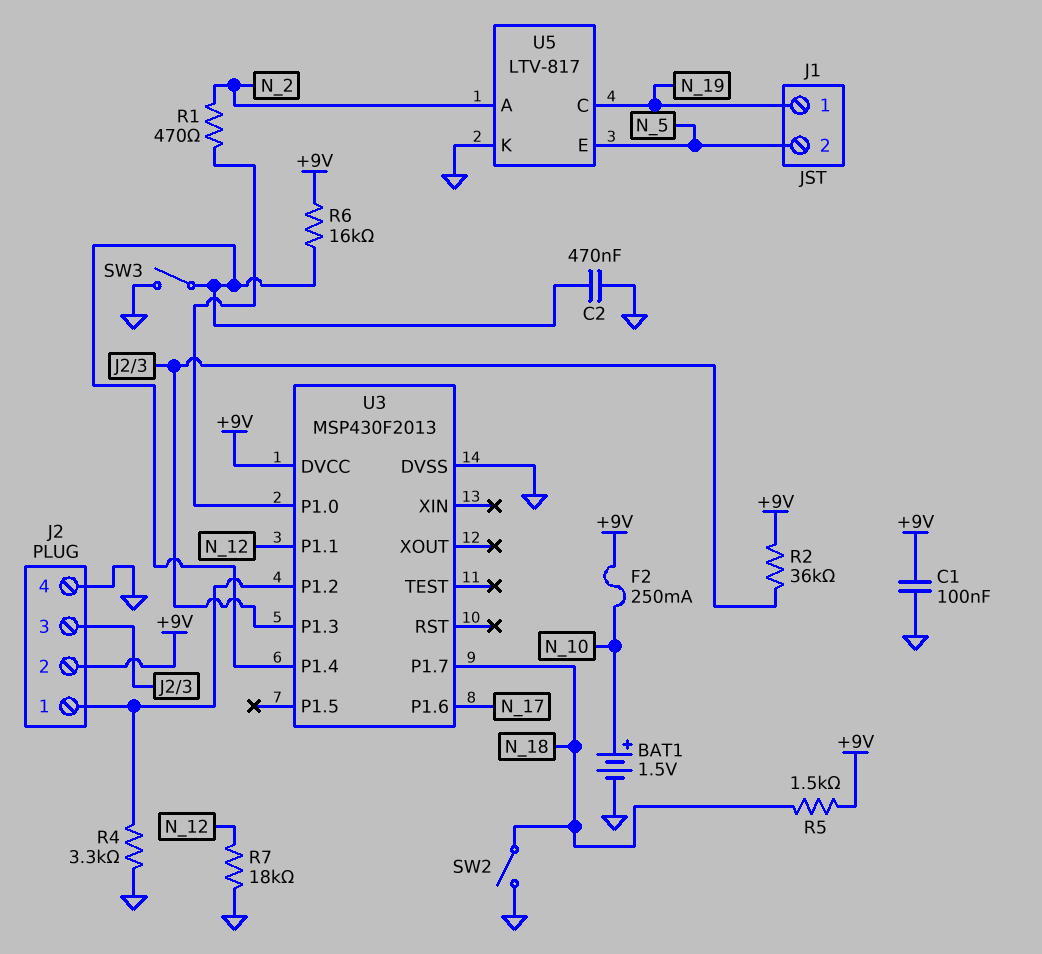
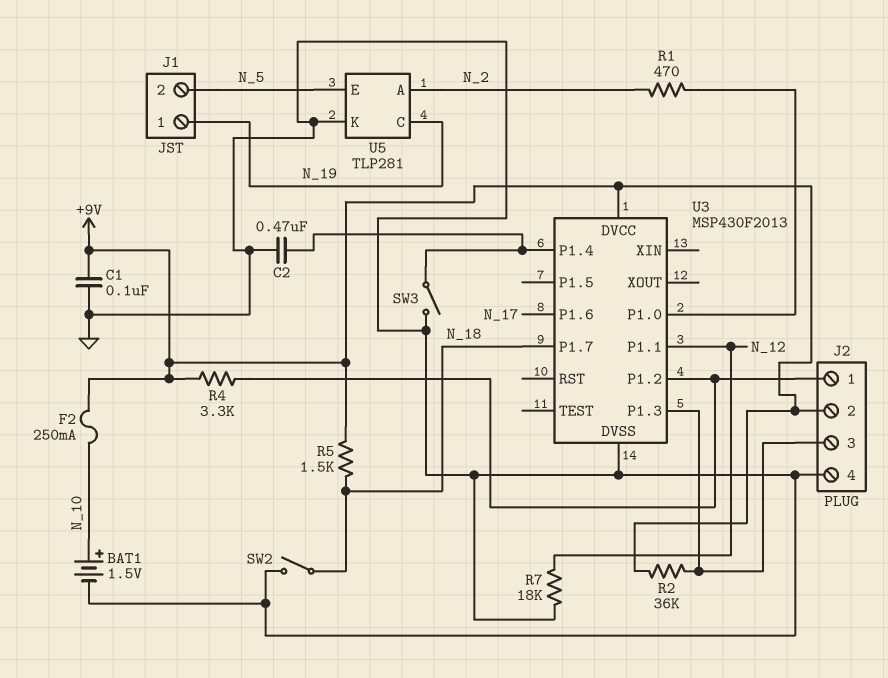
R4: 3.3k (GND, J2/1) -> 3.3k (+9V, J2/1)
R6: 16k (+9V, U3/P1.4) -> none
U5: LTV-817 -> TLP281

